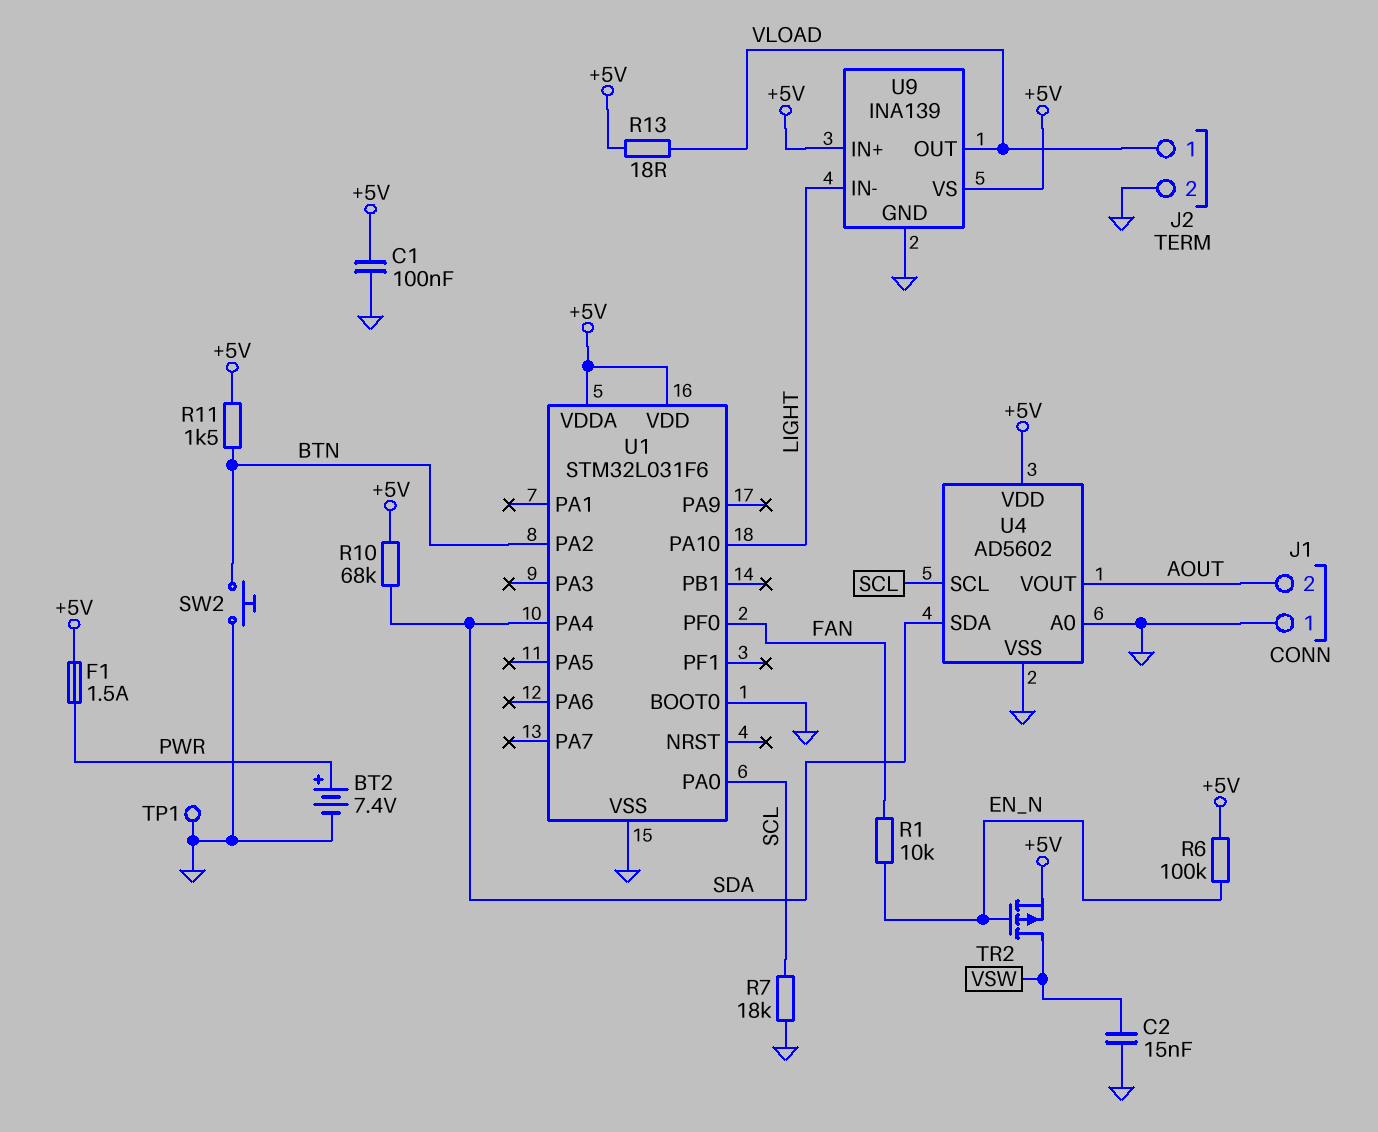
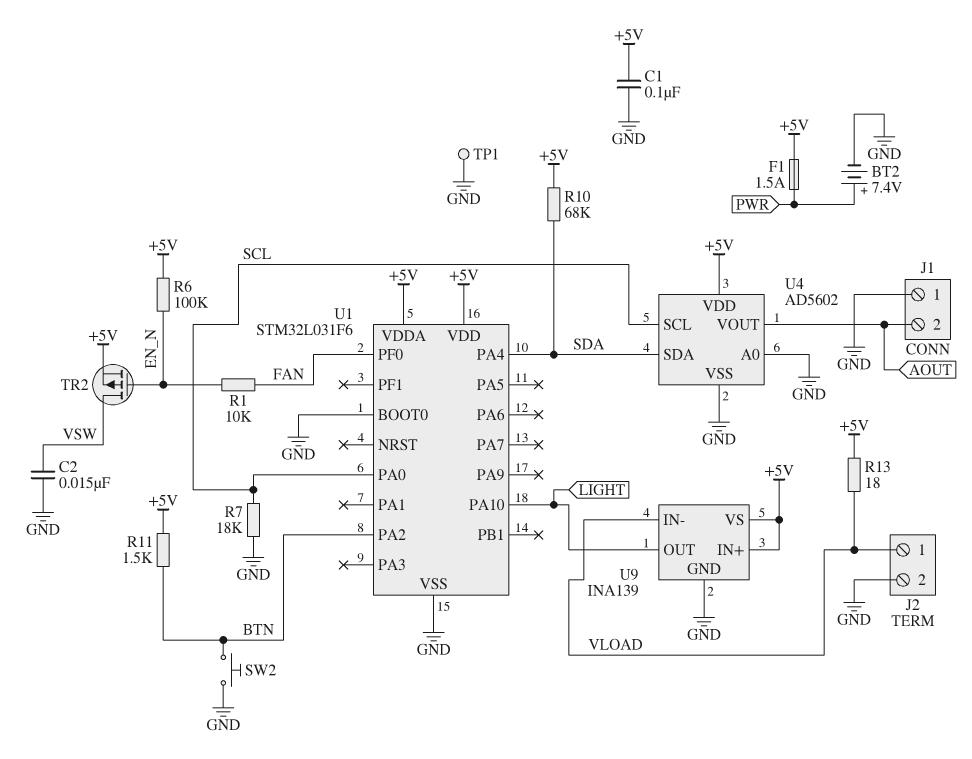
U9 pin IN-: LIGHT -> VLOAD
U9 pin OUT: VLOAD -> LIGHT

